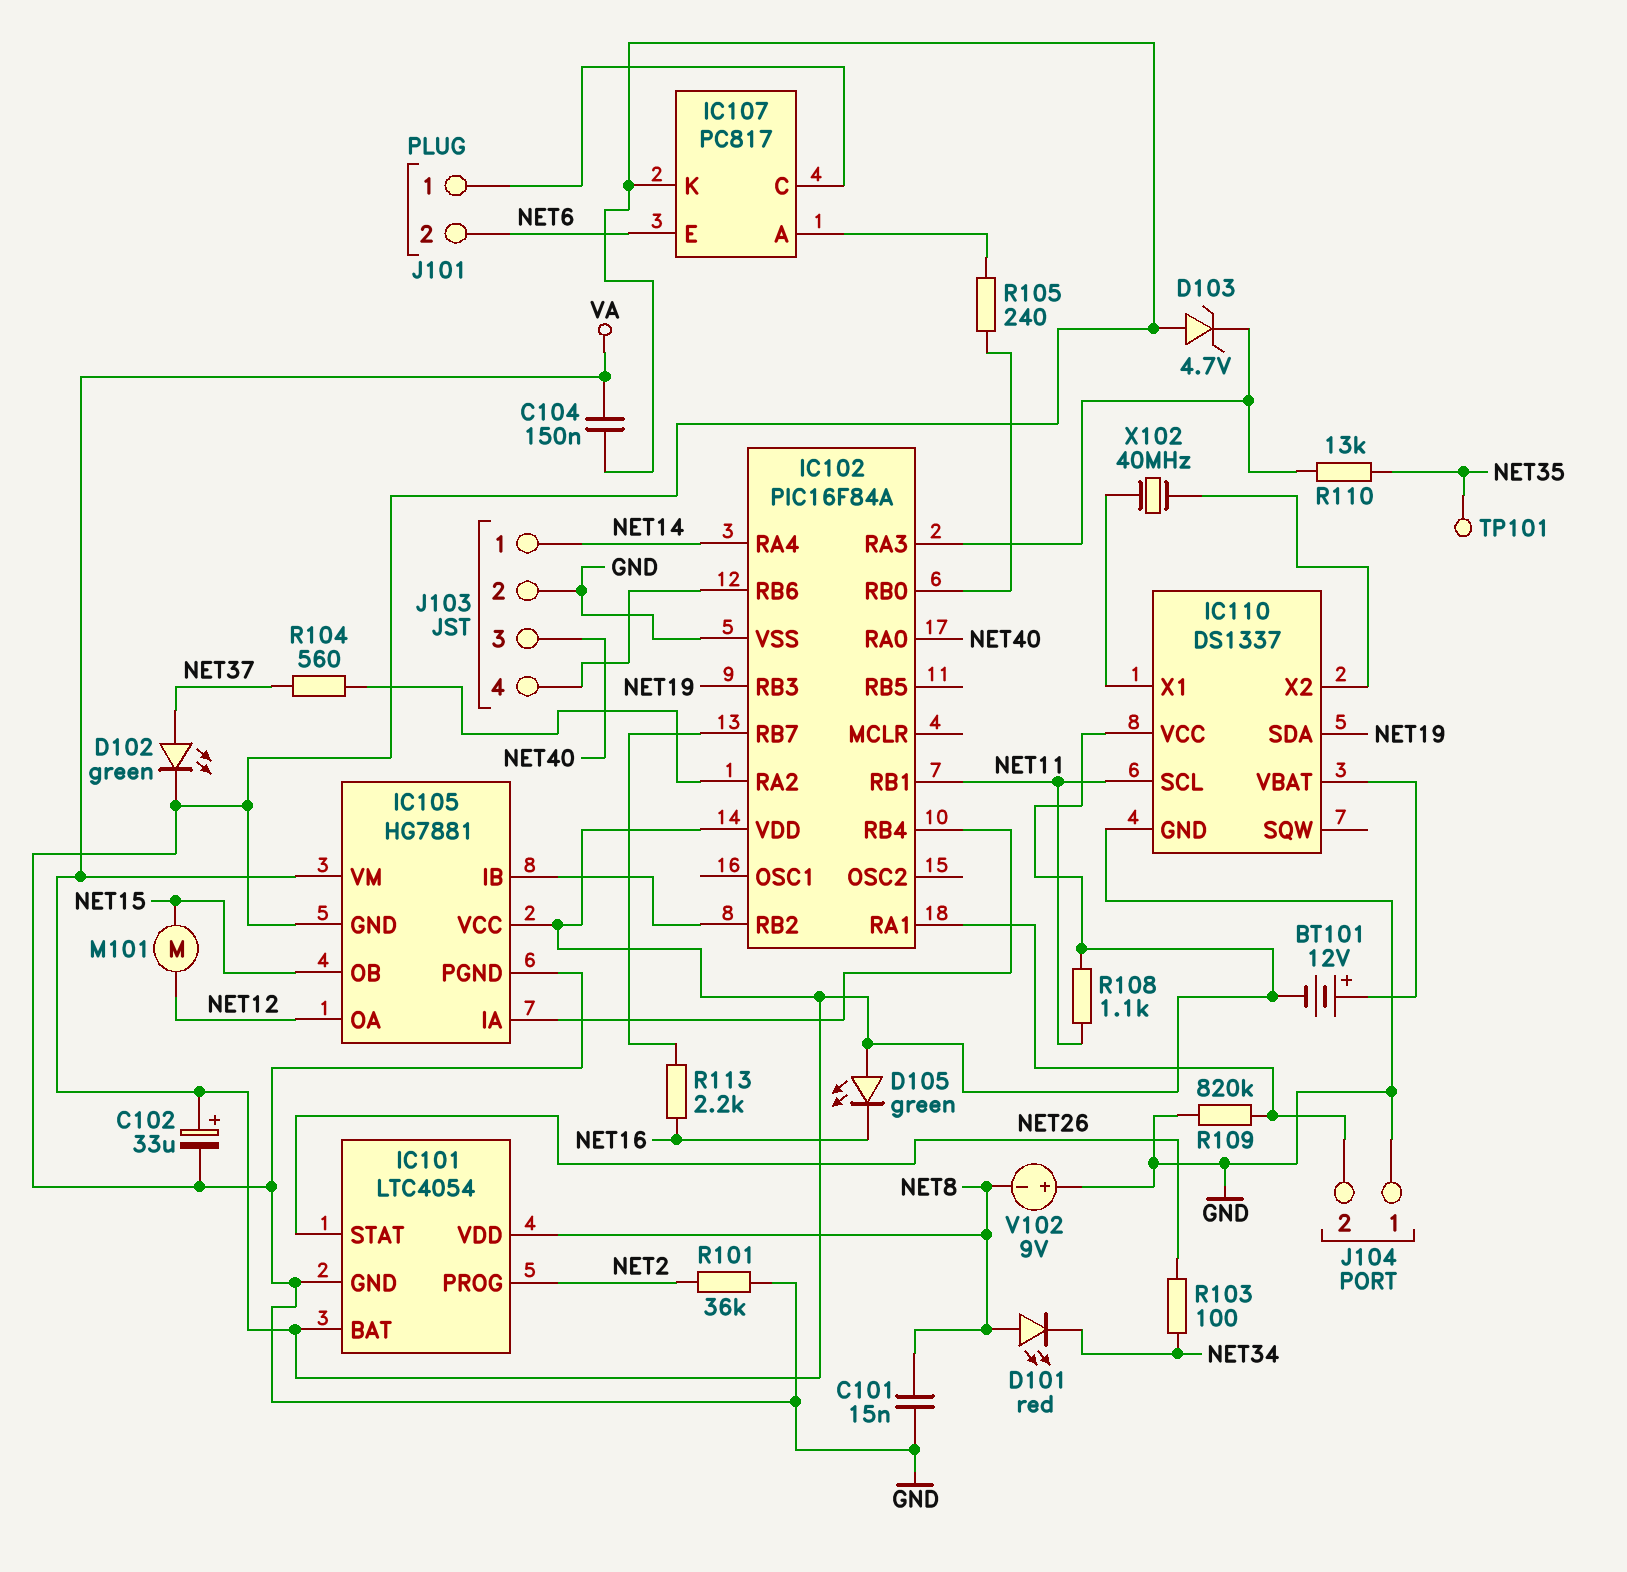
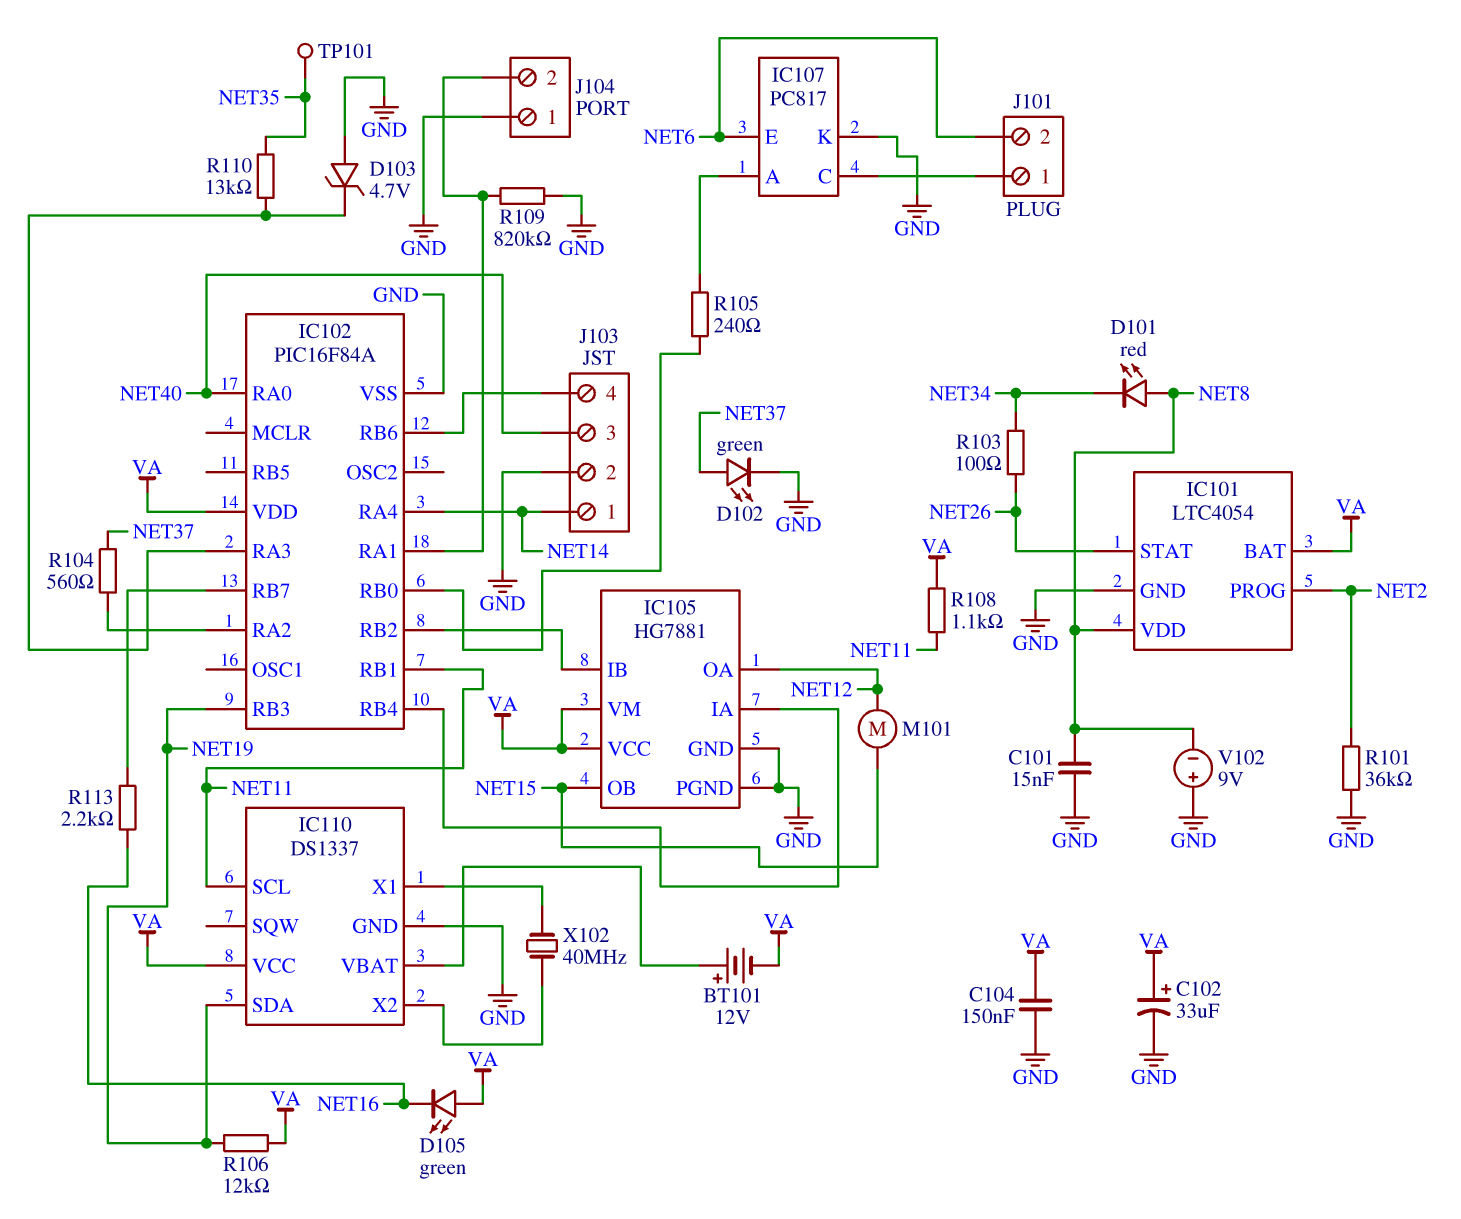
R106: none -> 12k (NET19, VA)

